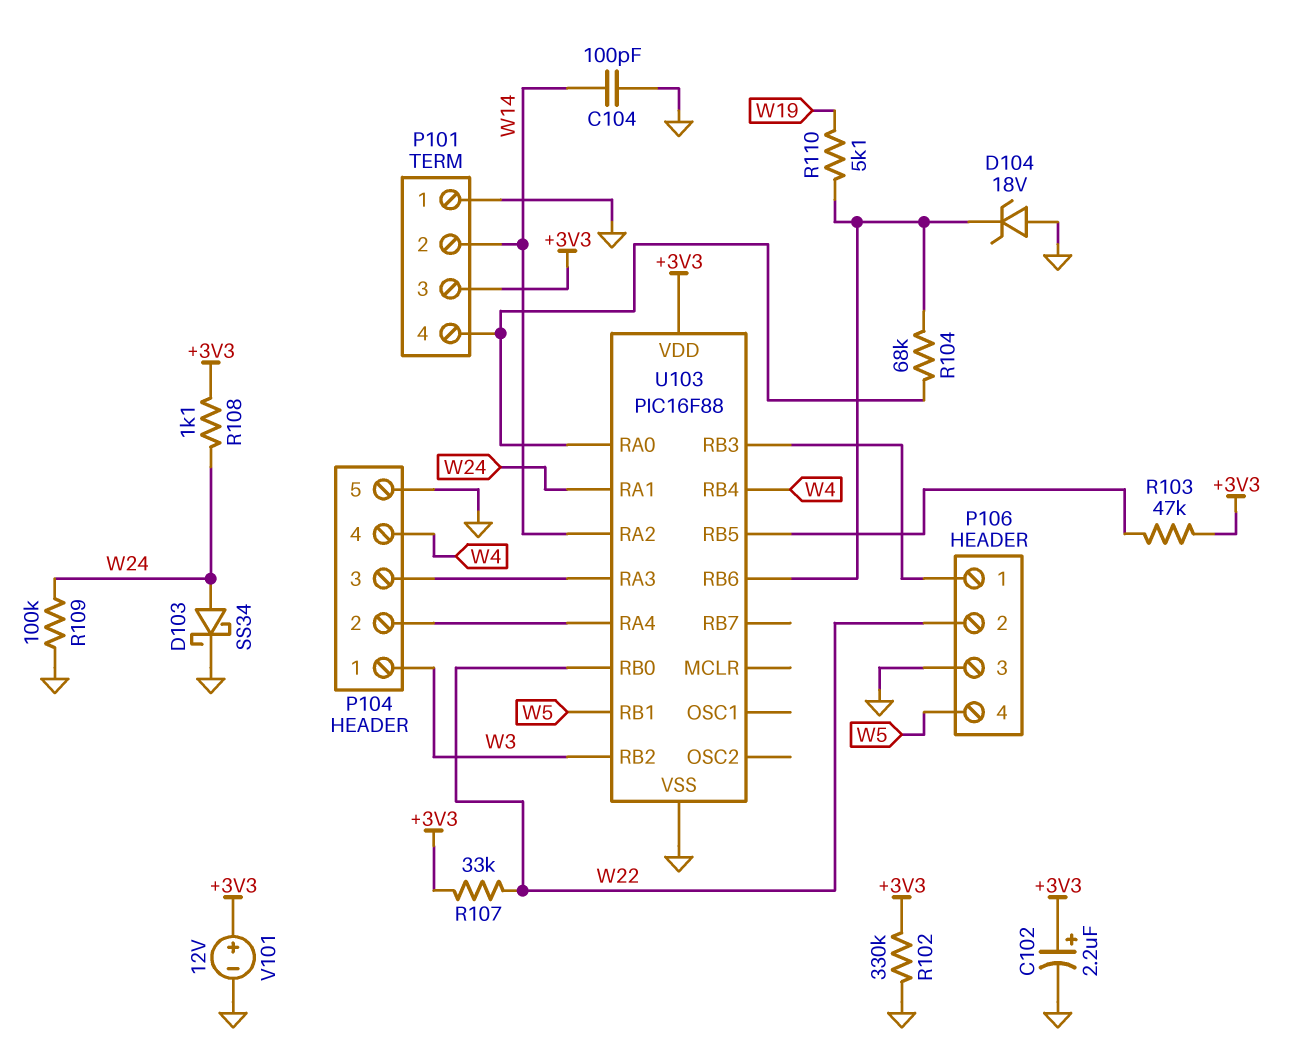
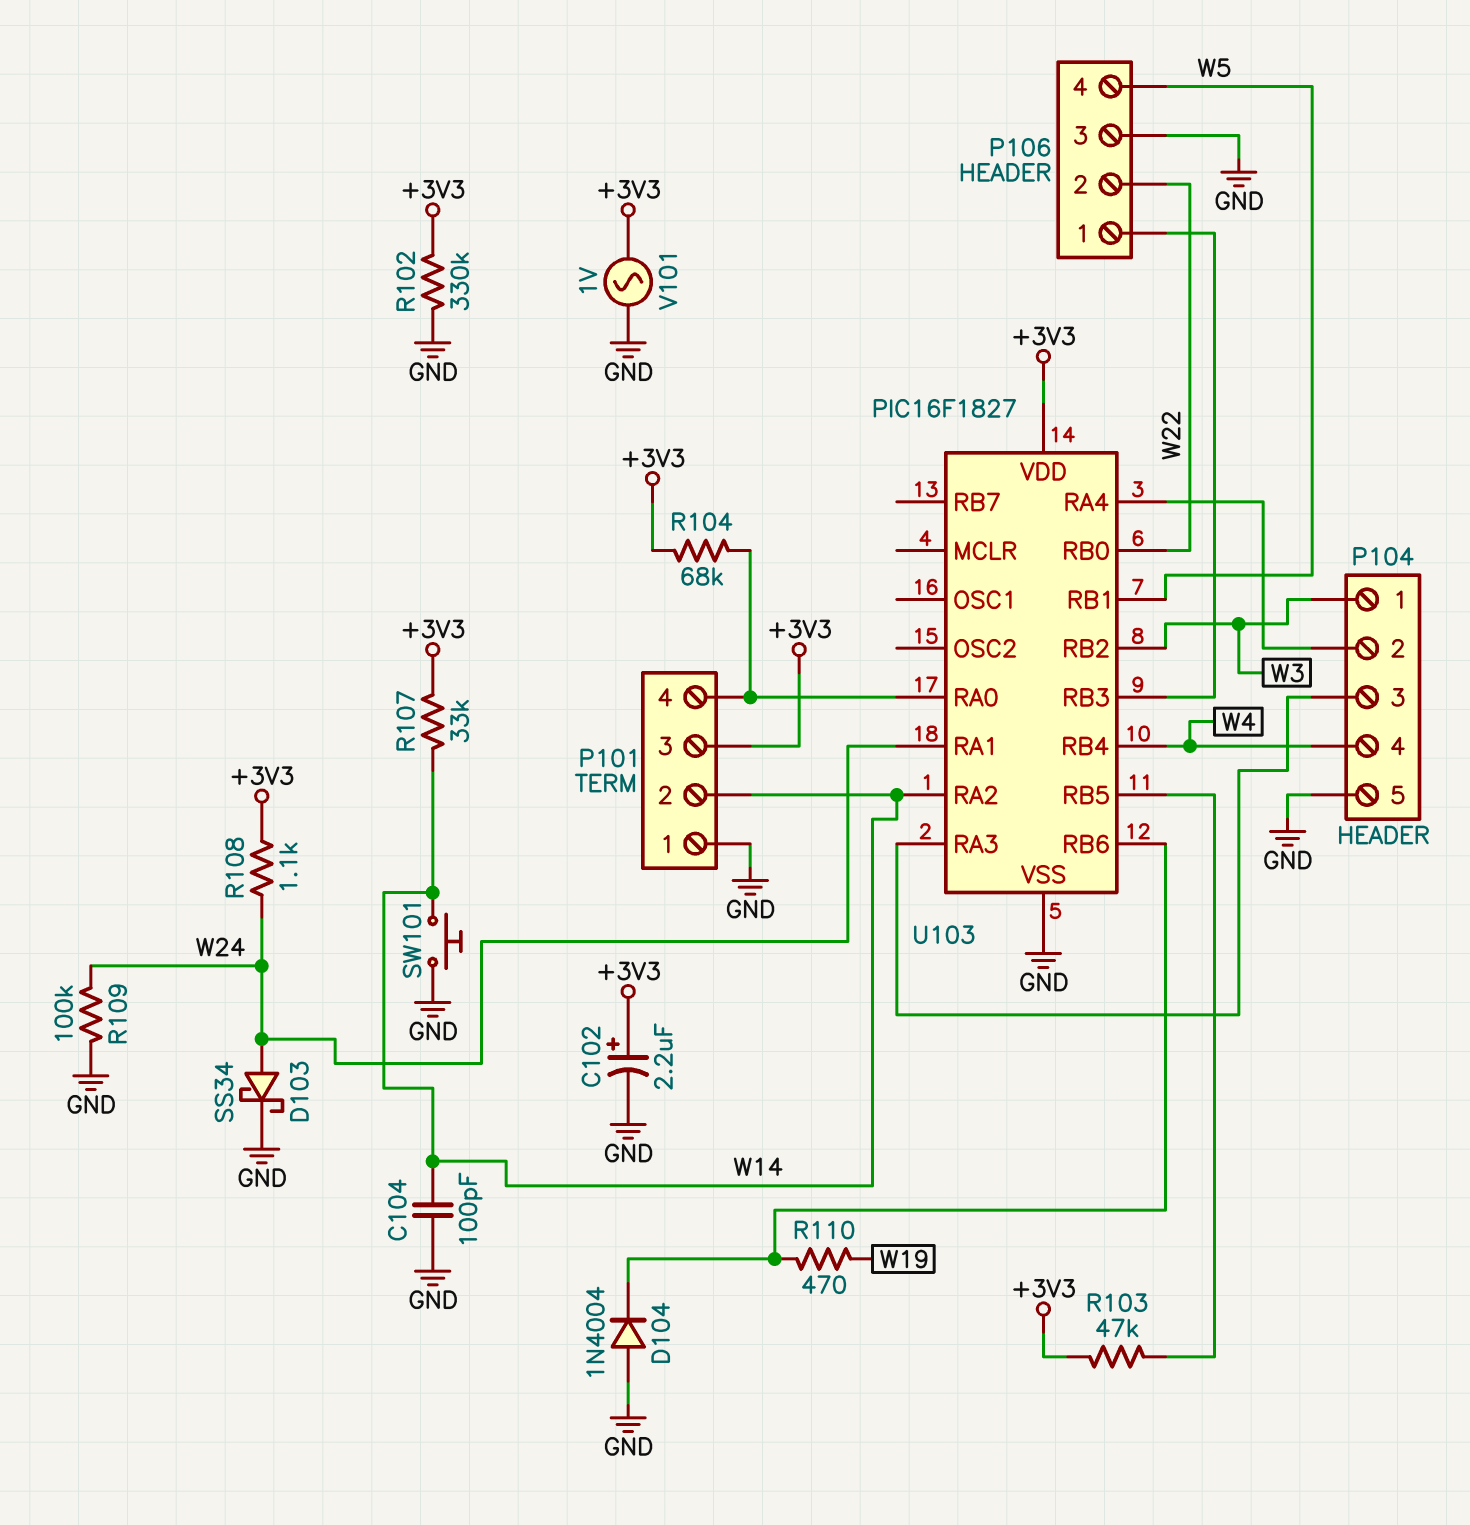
D104: zener 18V (A GND, K U103/RB6) -> diode 1N4004 (A GND, K U103/RB6)
R104: 68k (P101/4, U103/RB6) -> 68k (+3V3, P101/4)
R107: 33k (+3V3, W22) -> 33k (+3V3, W14)
R110: 5.1k (U103/RB6, W19) -> 470 (U103/RB6, W19)
SW101: none -> button (GND, W14)
U103: PIC16F88 -> PIC16F1827
V101: 12V (plus +3V3, minus GND) -> AC 1V (+3V3, GND)

